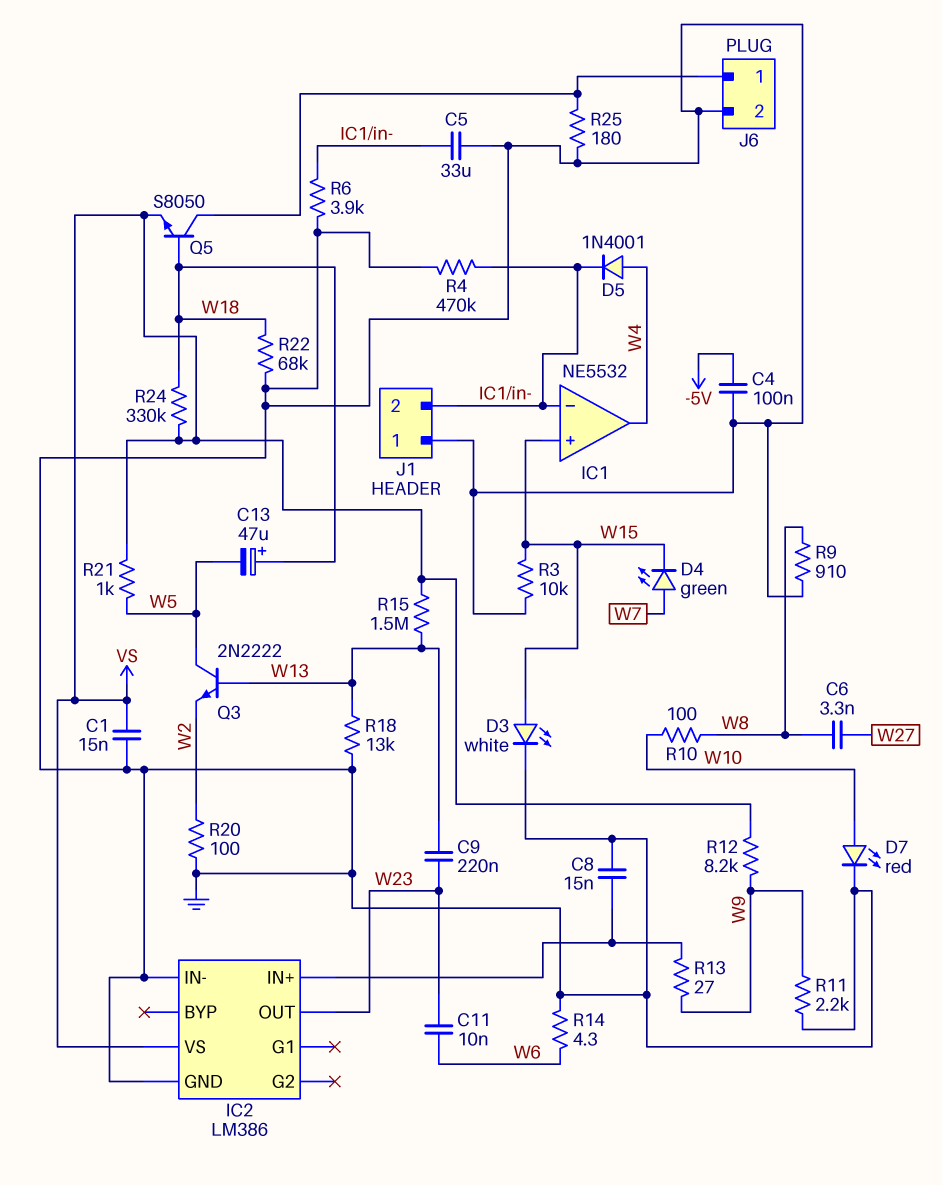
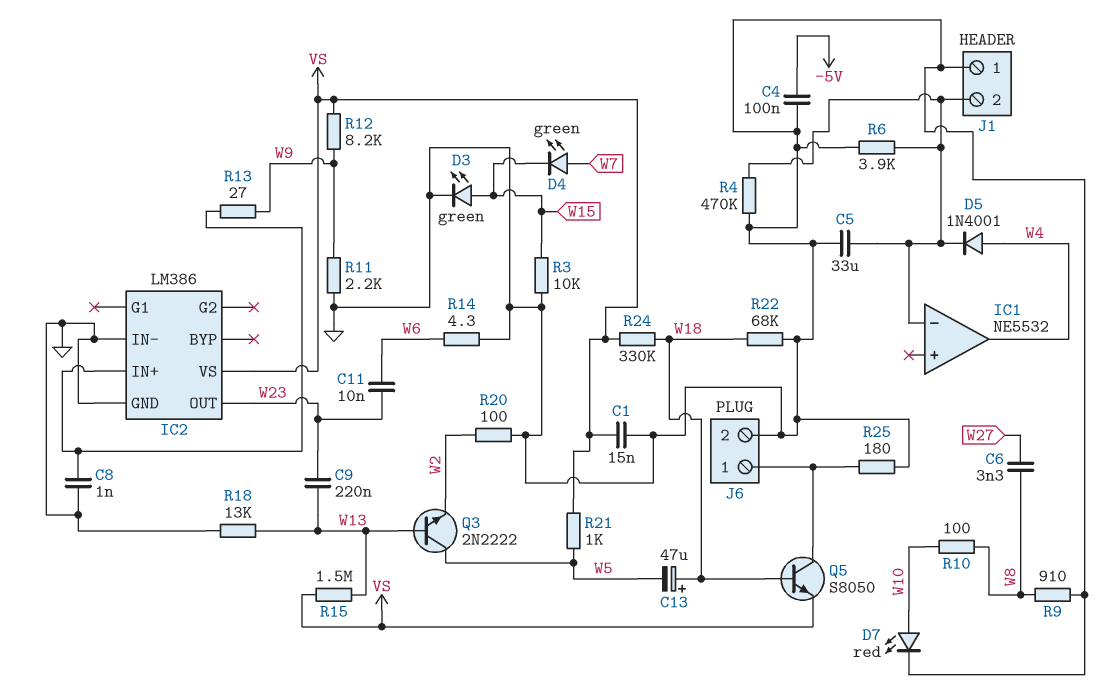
C8: 15nF (GND, IC2/IN+) -> 1nF (GND, IC2/IN+)
D3: LED white (A W15, K GND) -> LED green (A W15, K GND)
IC1 pin in+: W15 -> none

